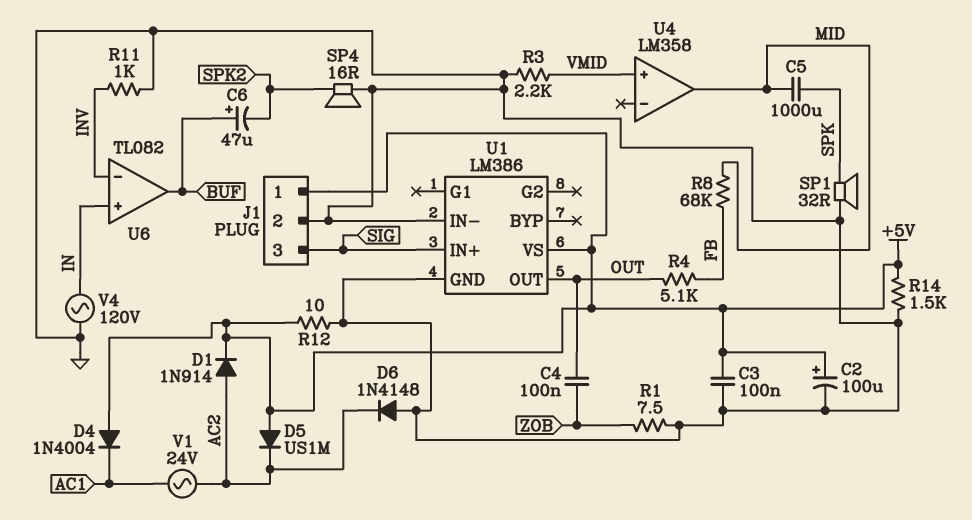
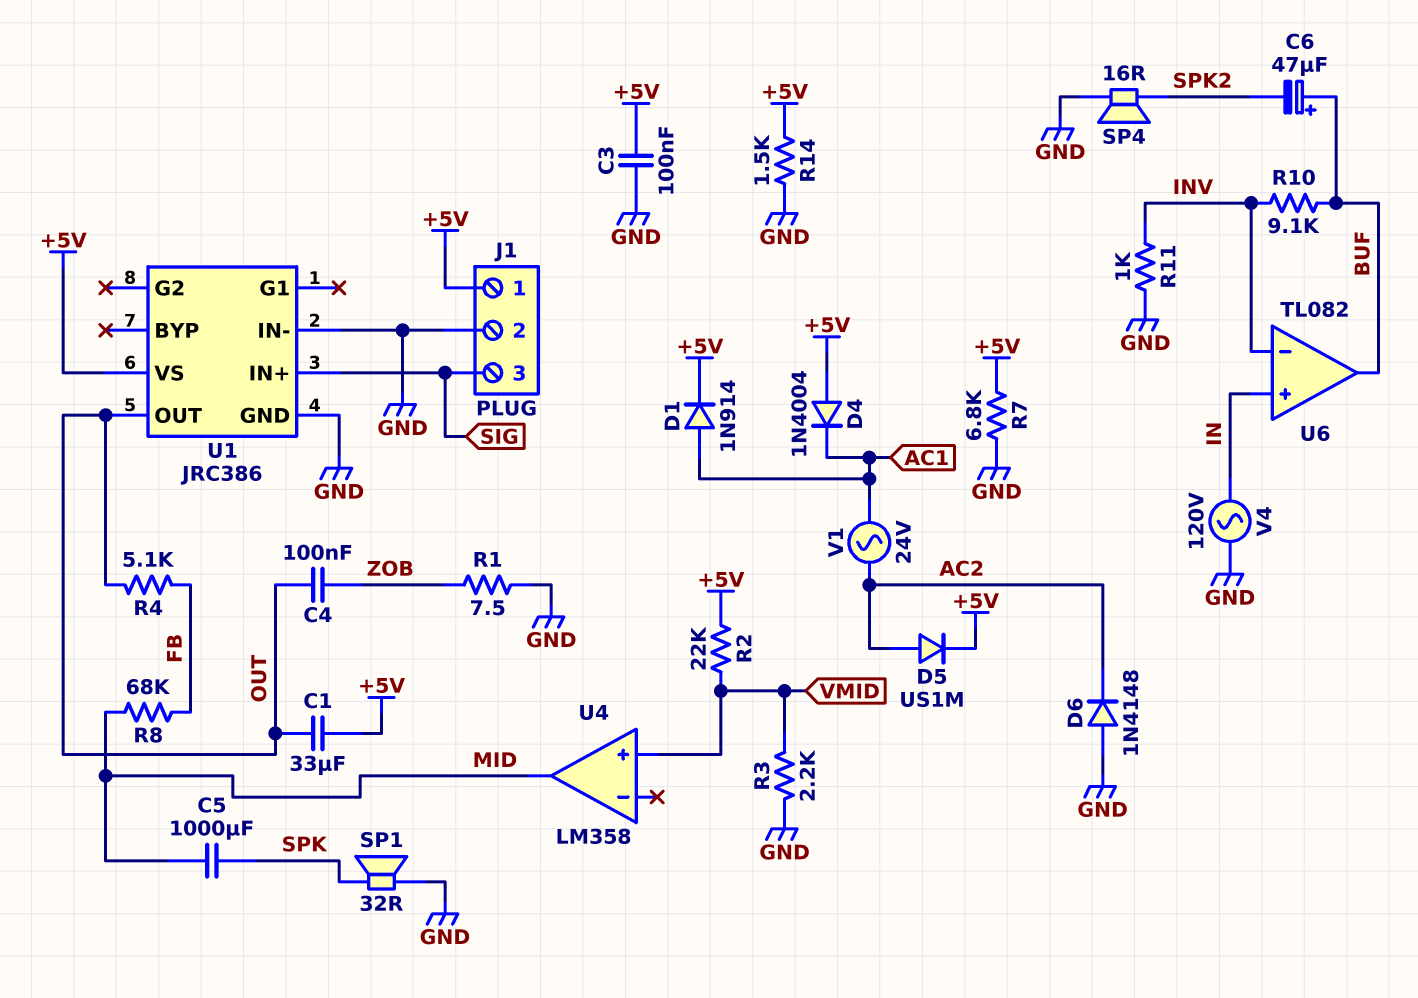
C1: none -> 33uF (+5V, OUT)
C2: 100uF (plus +5V, minus GND) -> none
D1: diode 1N914 (A AC2, K +5V) -> diode 1N914 (A AC1, K +5V)
D5: diode US1M (A +5V, K AC2) -> diode US1M (A AC2, K +5V)
R2: none -> 22k (+5V, VMID)
R7: none -> 6.8k (+5V, GND)
R10: none -> 9.1k (BUF, INV)
R12: 10 (+5V, GND) -> none
U1: LM386 -> JRC386

